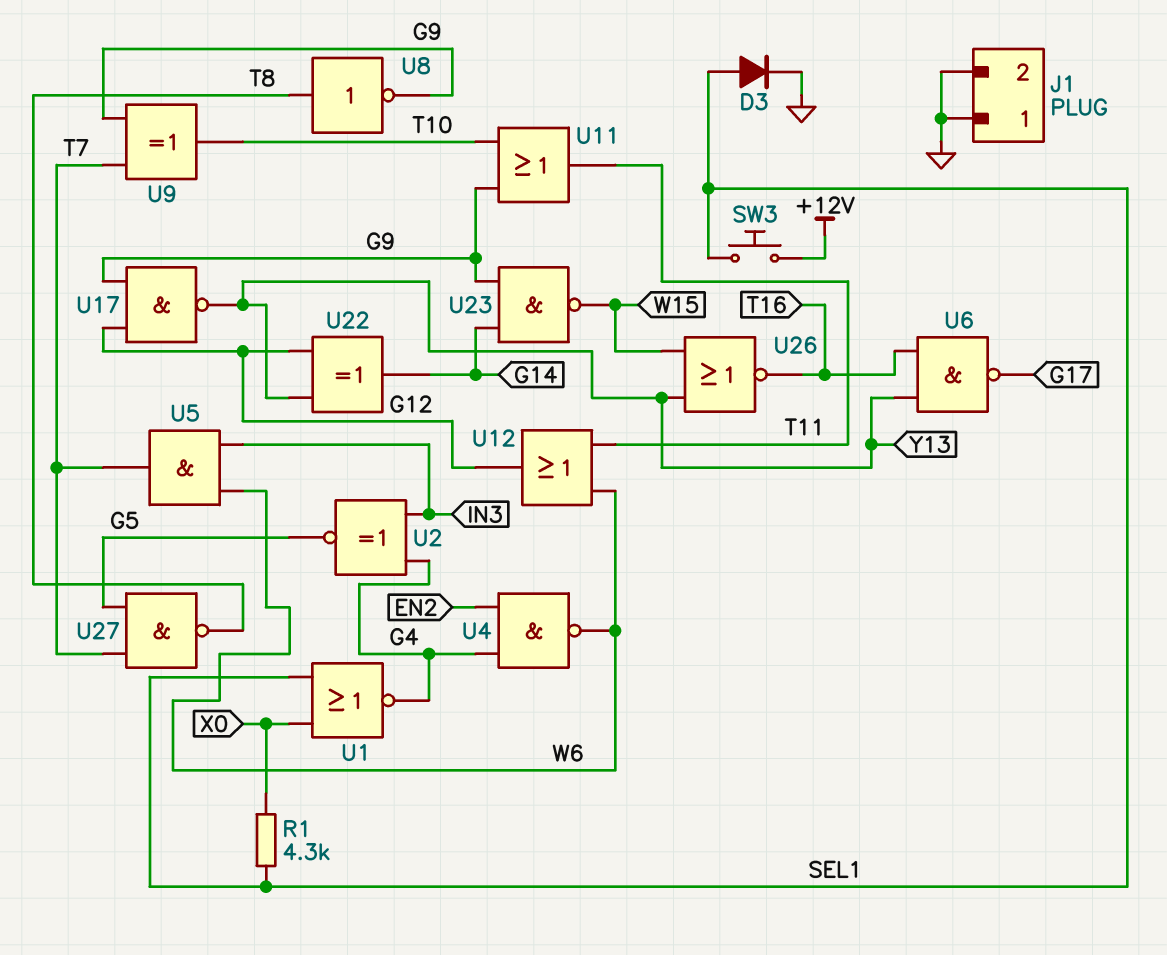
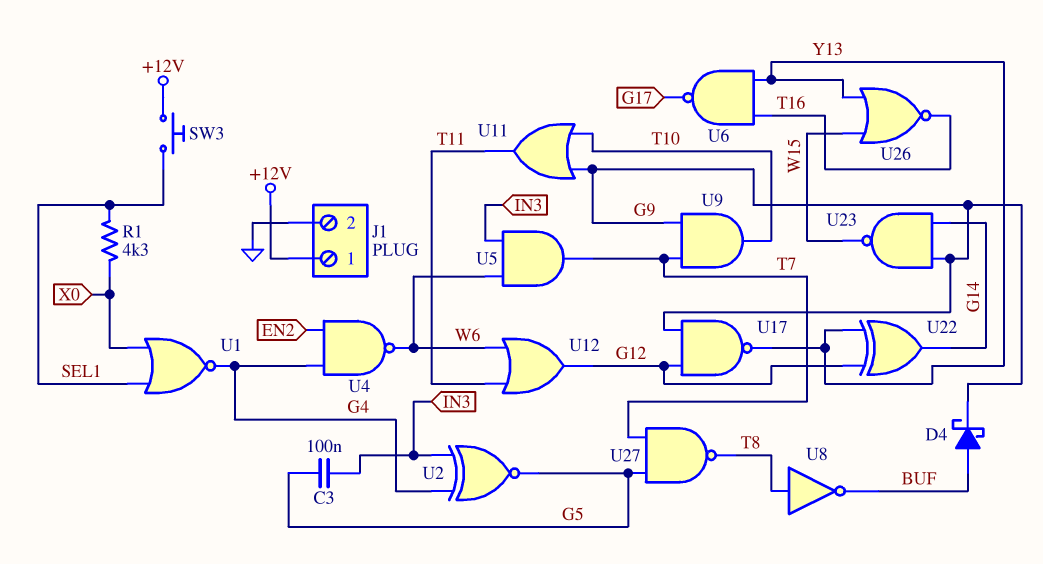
C3: none -> 100nF (G5, IN3)
D3: diode (A SEL1, K GND) -> none
D4: none -> schottky (A BUF, K G9)
J1 pin 1: GND -> +12V
U8: NOT (in T8, out G9) -> NOT (in T8, out BUF)
U9: XOR (in G9, in T7, out T10) -> AND (in G9, in T7, out T10)

